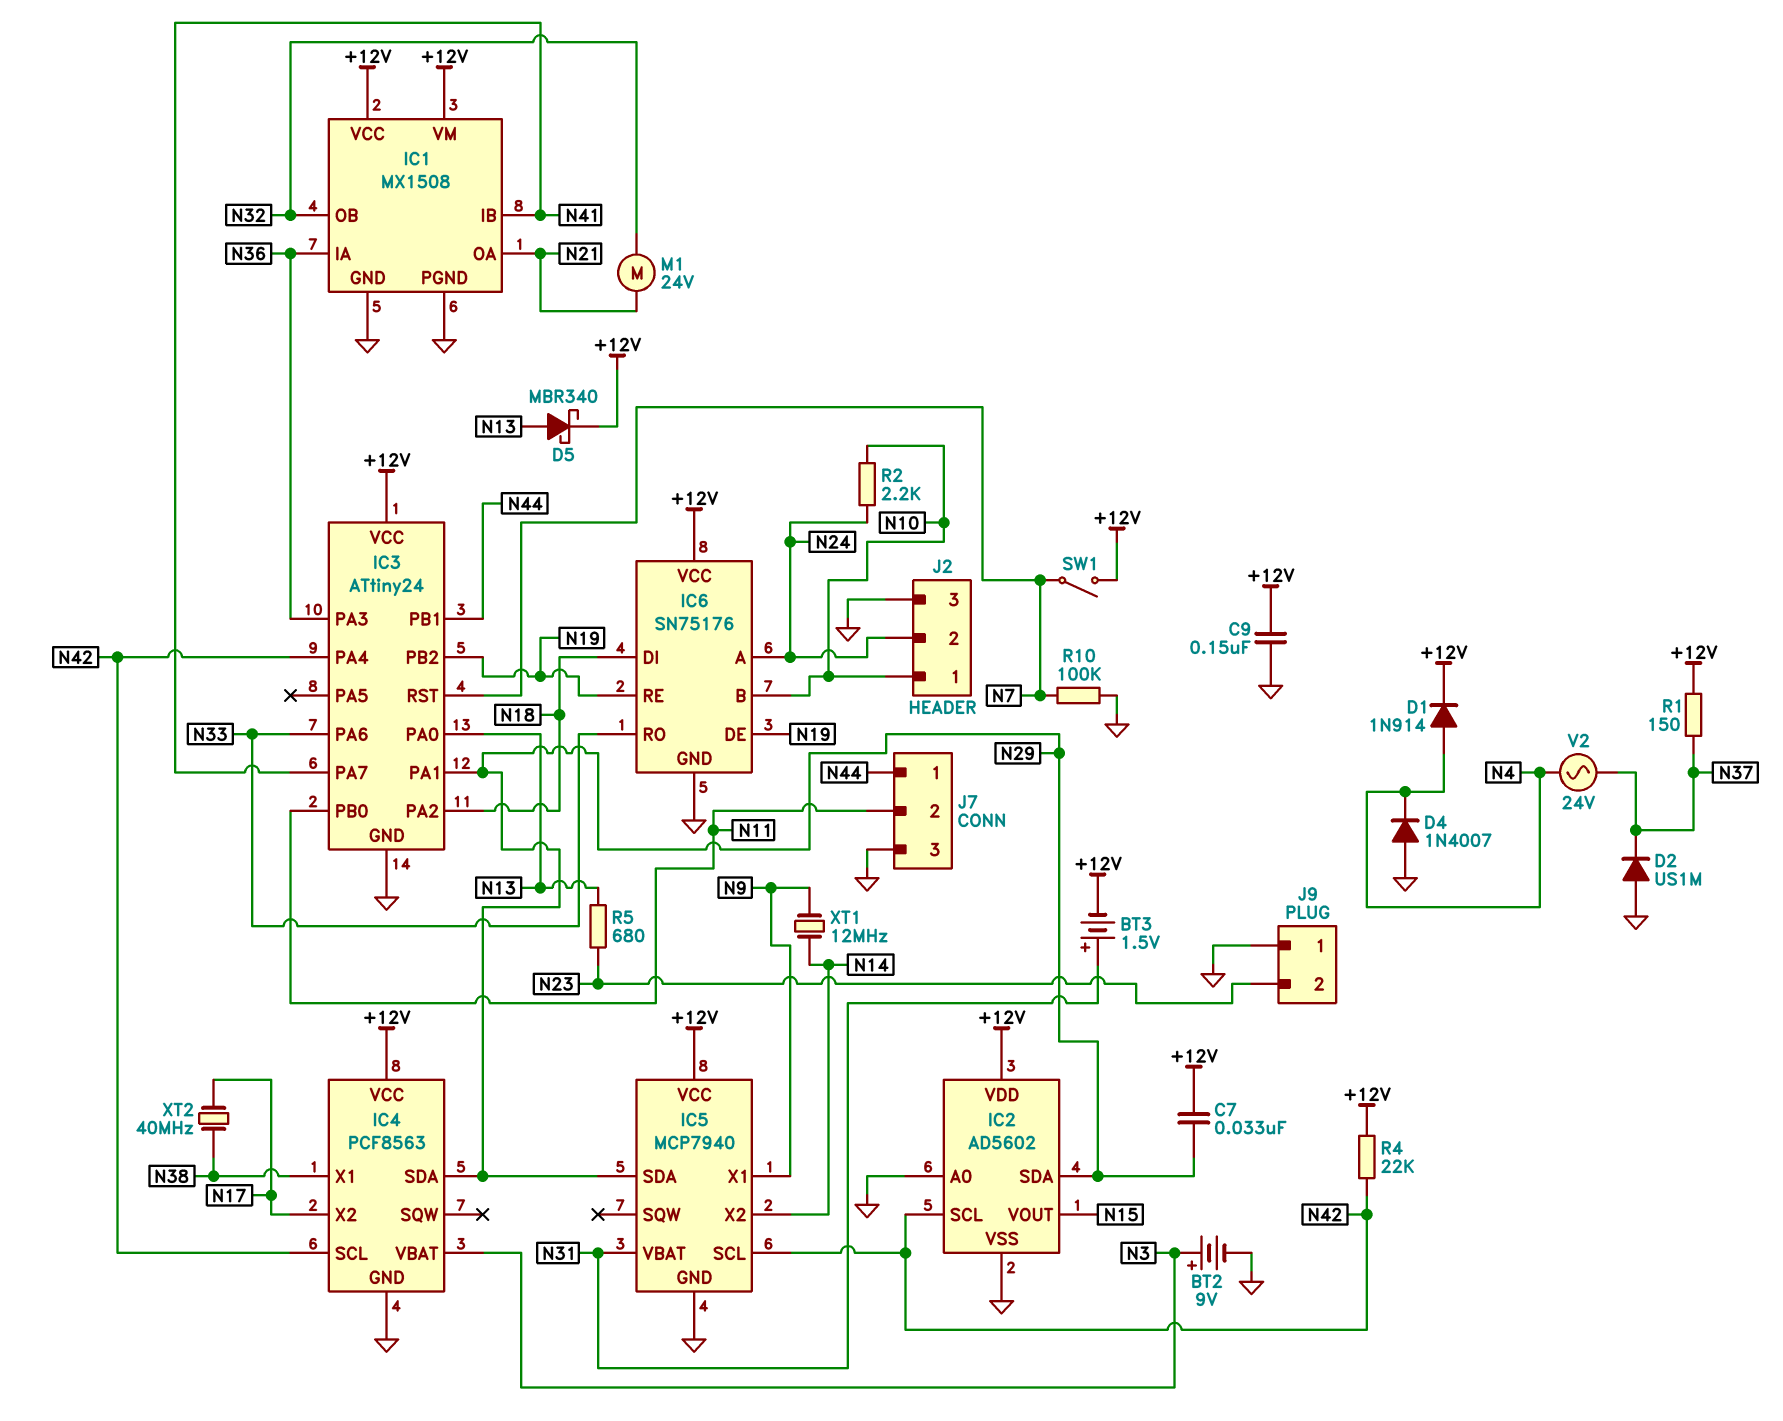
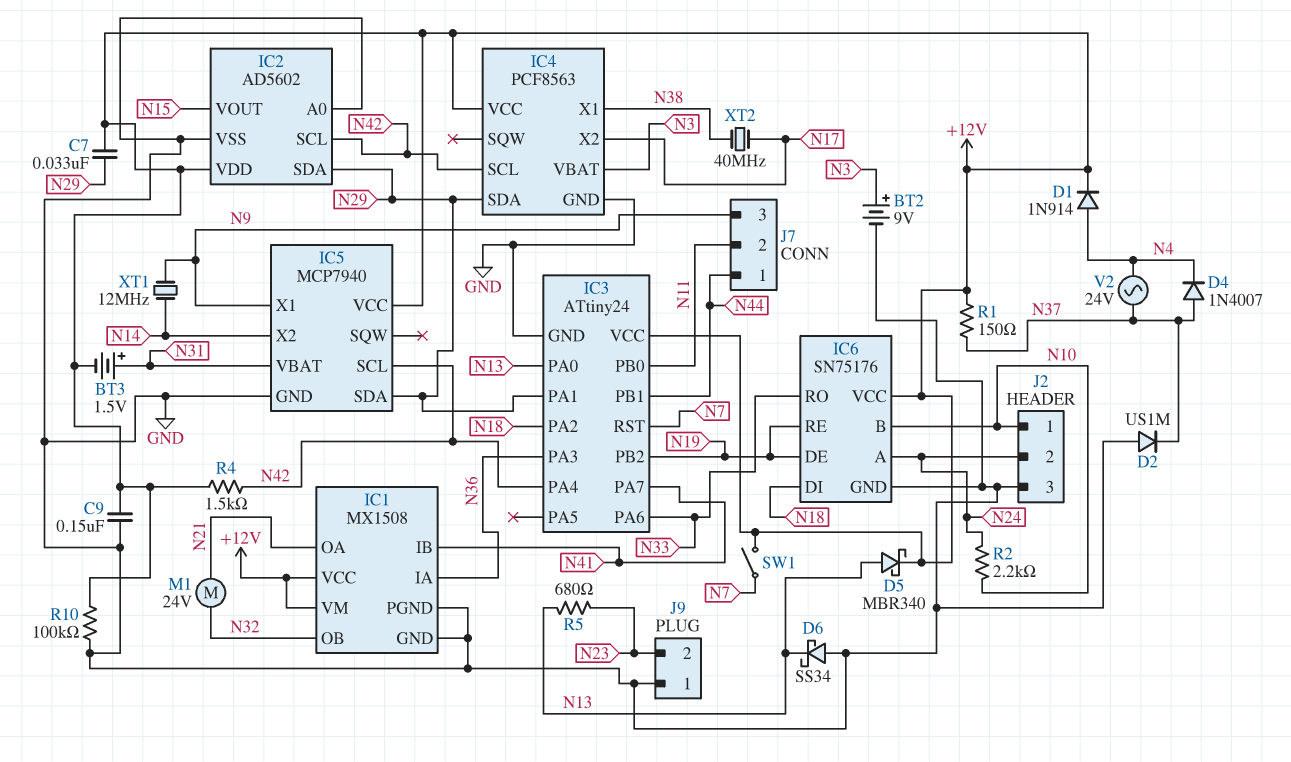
D4: diode 1N4007 (A GND, K N4) -> diode 1N4007 (A N37, K N4)
D6: none -> schottky SS34 (A GND, K N13)
J7 pin 3: GND -> N9
R4: 22k (+12V, N42) -> 1.5k (+12V, N42)
R10: 100k (GND, N7) -> 100k (+12V, GND)

